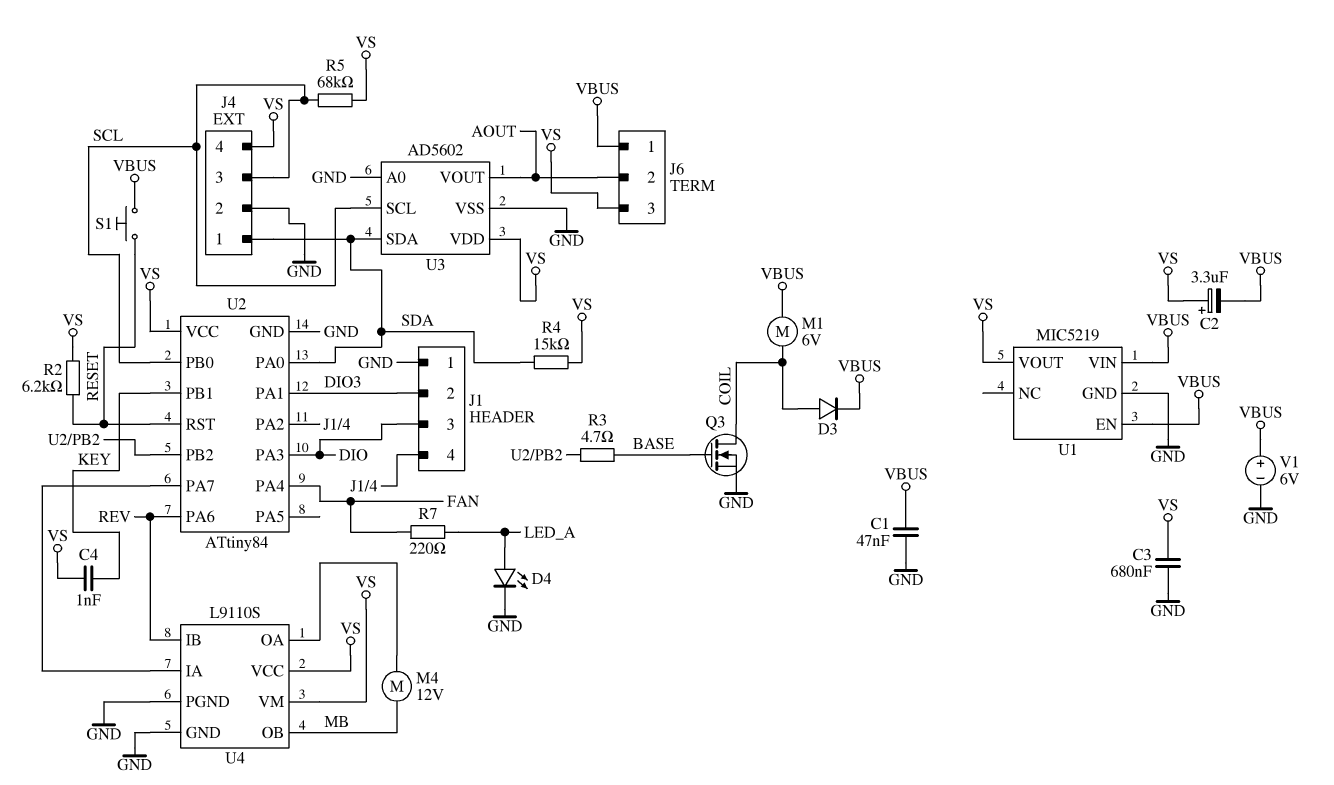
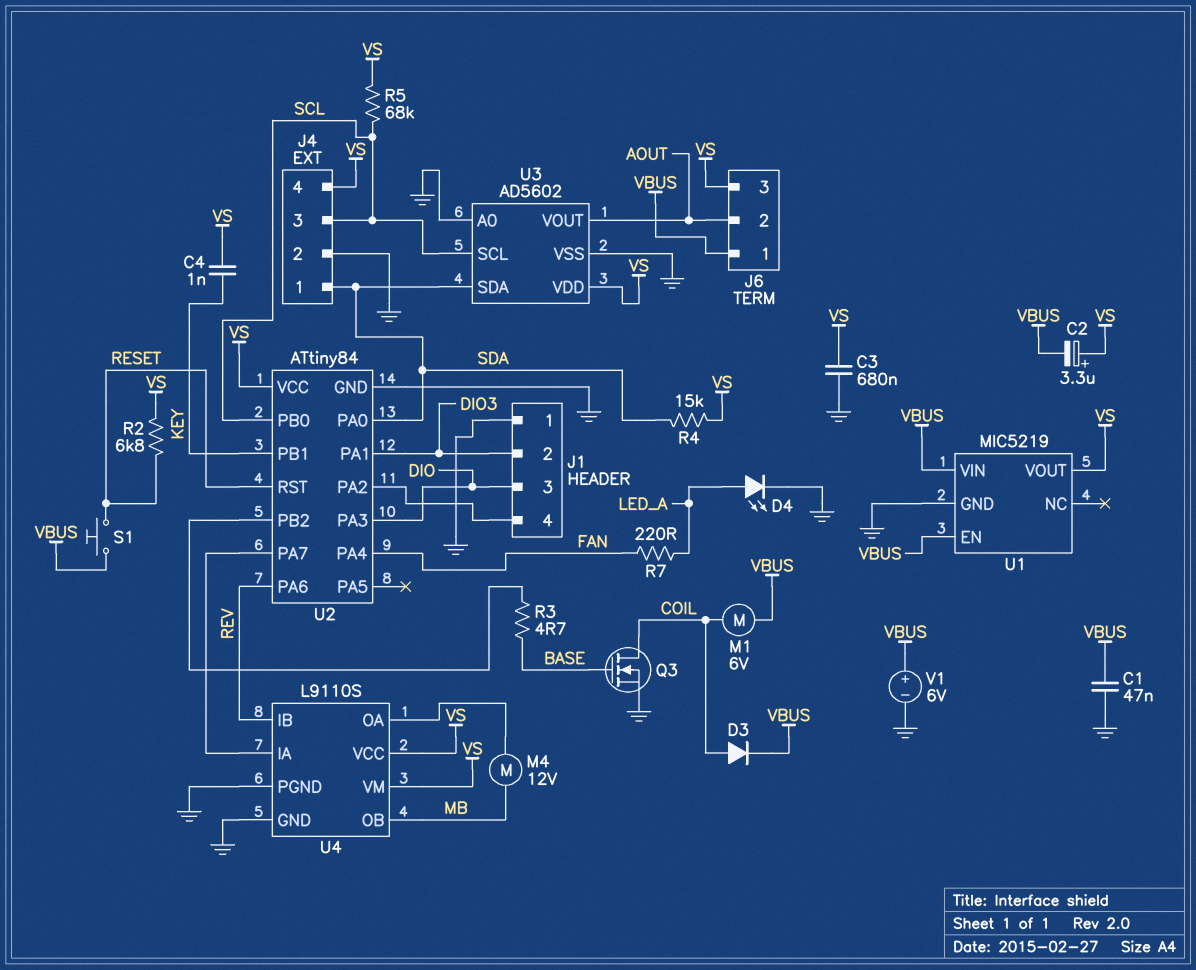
R2: 6.2k (RESET, VS) -> 6.8k (RESET, VS)

